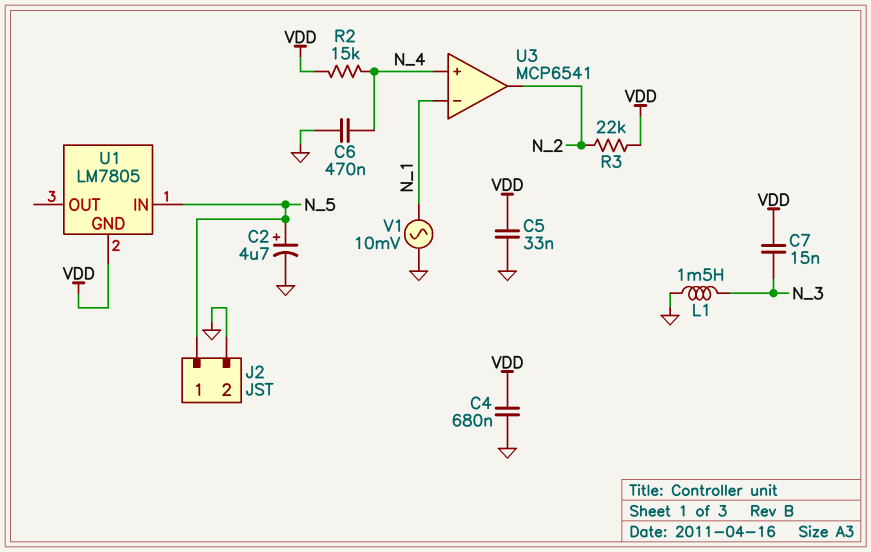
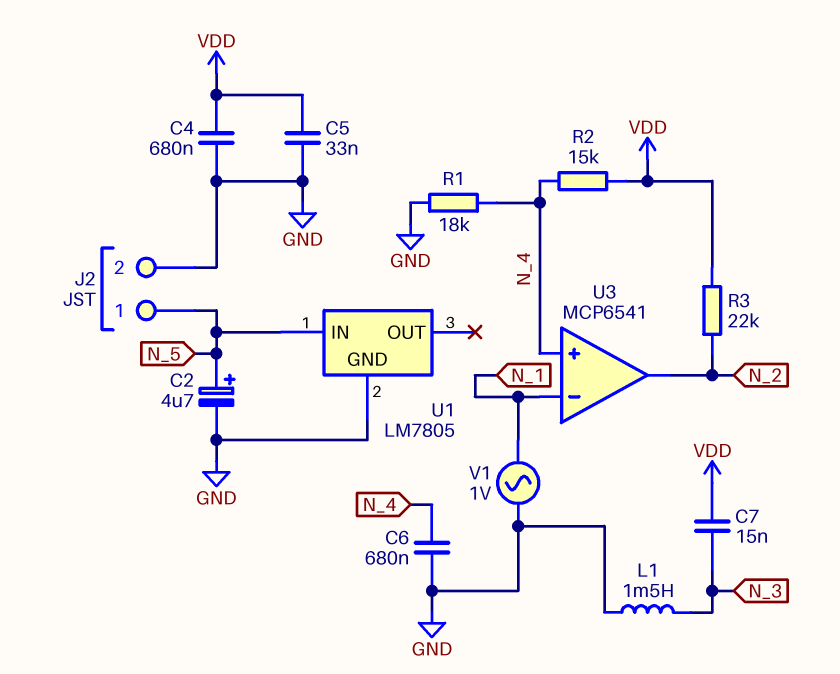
C6: 470nF (GND, N_4) -> 680nF (GND, N_4)
R1: none -> 18k (GND, N_4)
U1 pin GND: VDD -> GND
V1: AC 10mV (GND, N_1) -> AC 1V (GND, N_1)

